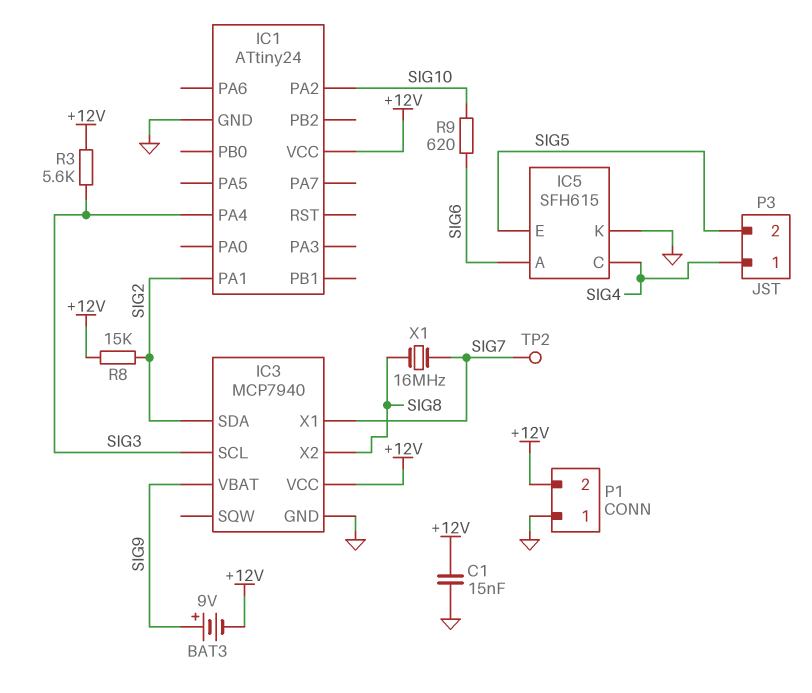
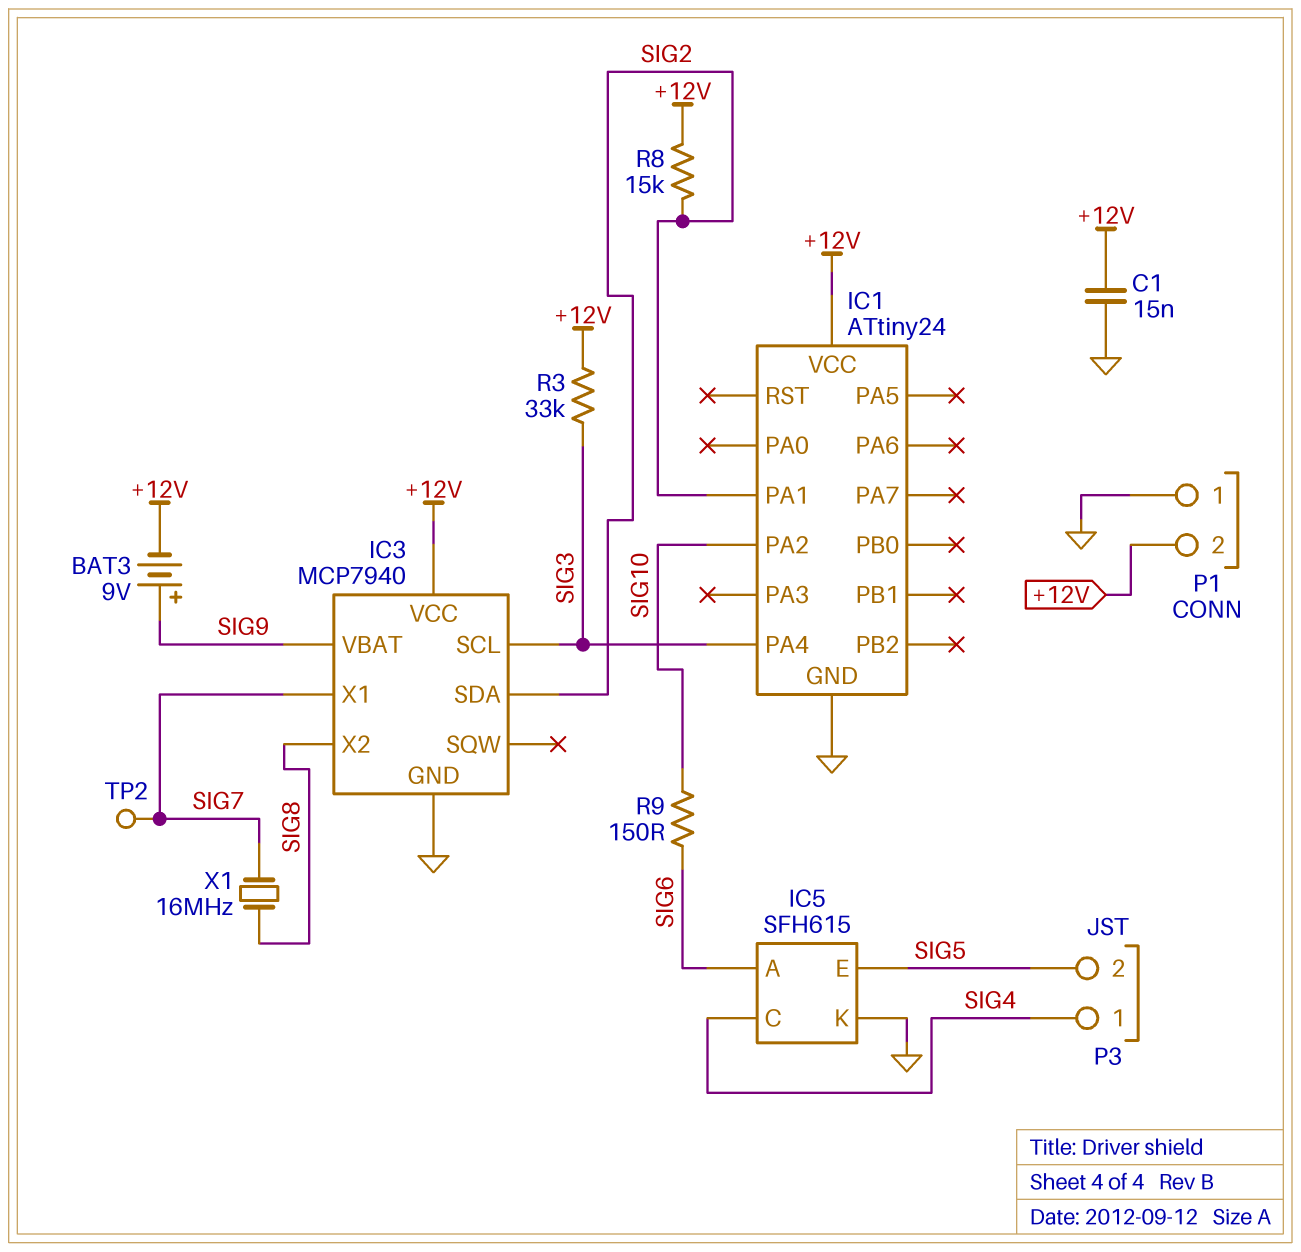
R3: 5.6k (+12V, SIG3) -> 33k (+12V, SIG3)
R9: 620 (SIG6, SIG10) -> 150 (SIG6, SIG10)

